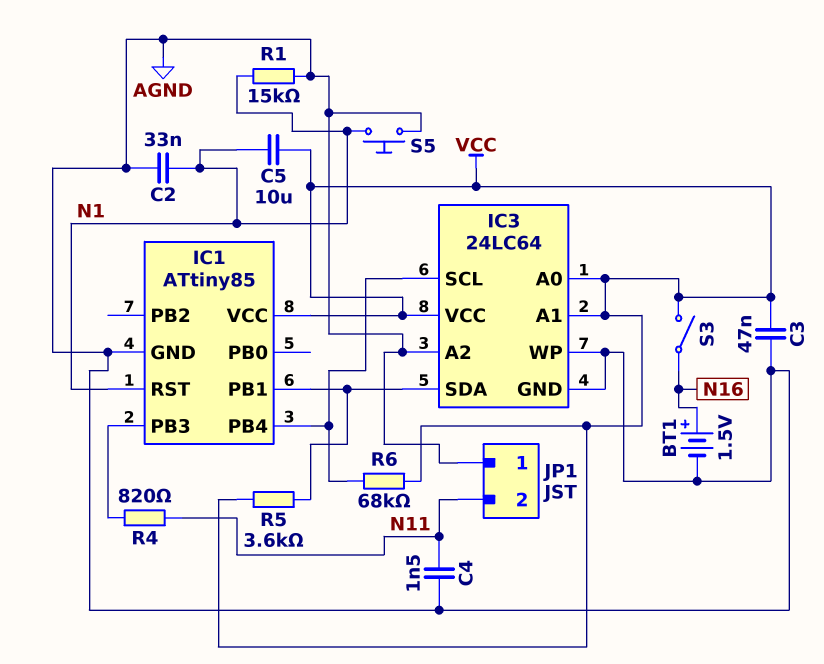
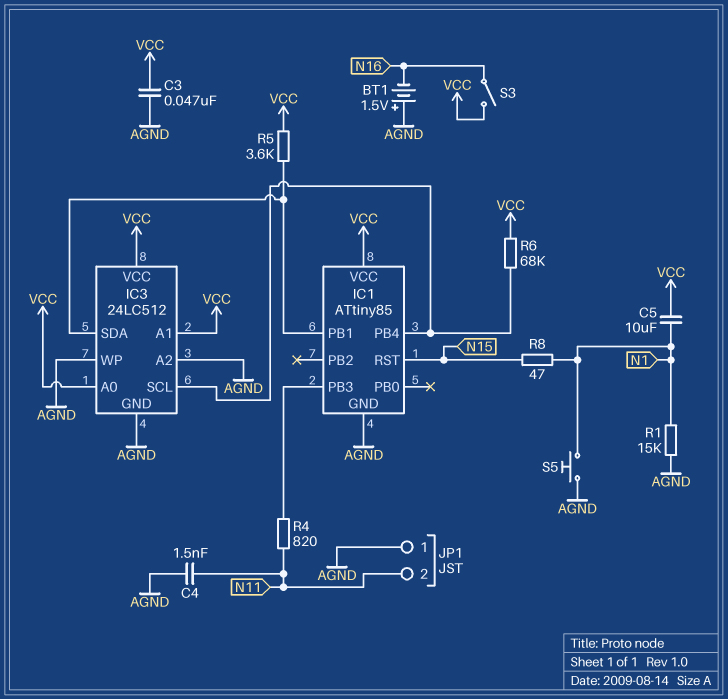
BT1: 1.5V (plus N16, minus AGND) -> 1.5V (plus AGND, minus N16)
C2: 33nF (AGND, N1) -> none
IC1 pin RST: N1 -> N15
IC3: 24LC64 -> 24LC512
R8: none -> 47 (N1, N15)

